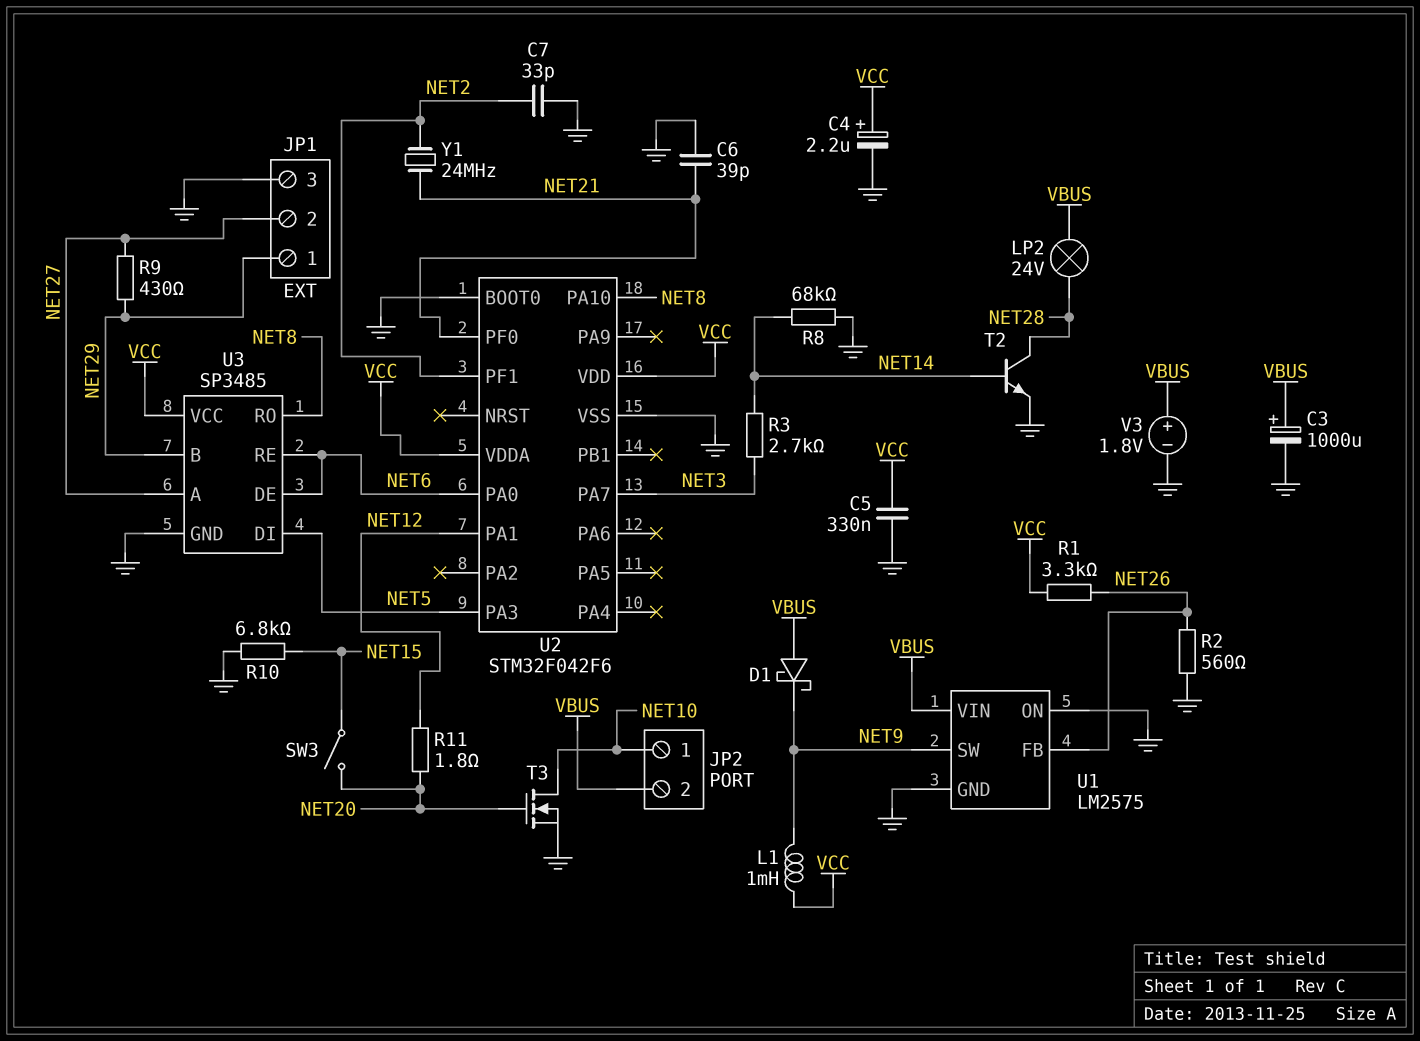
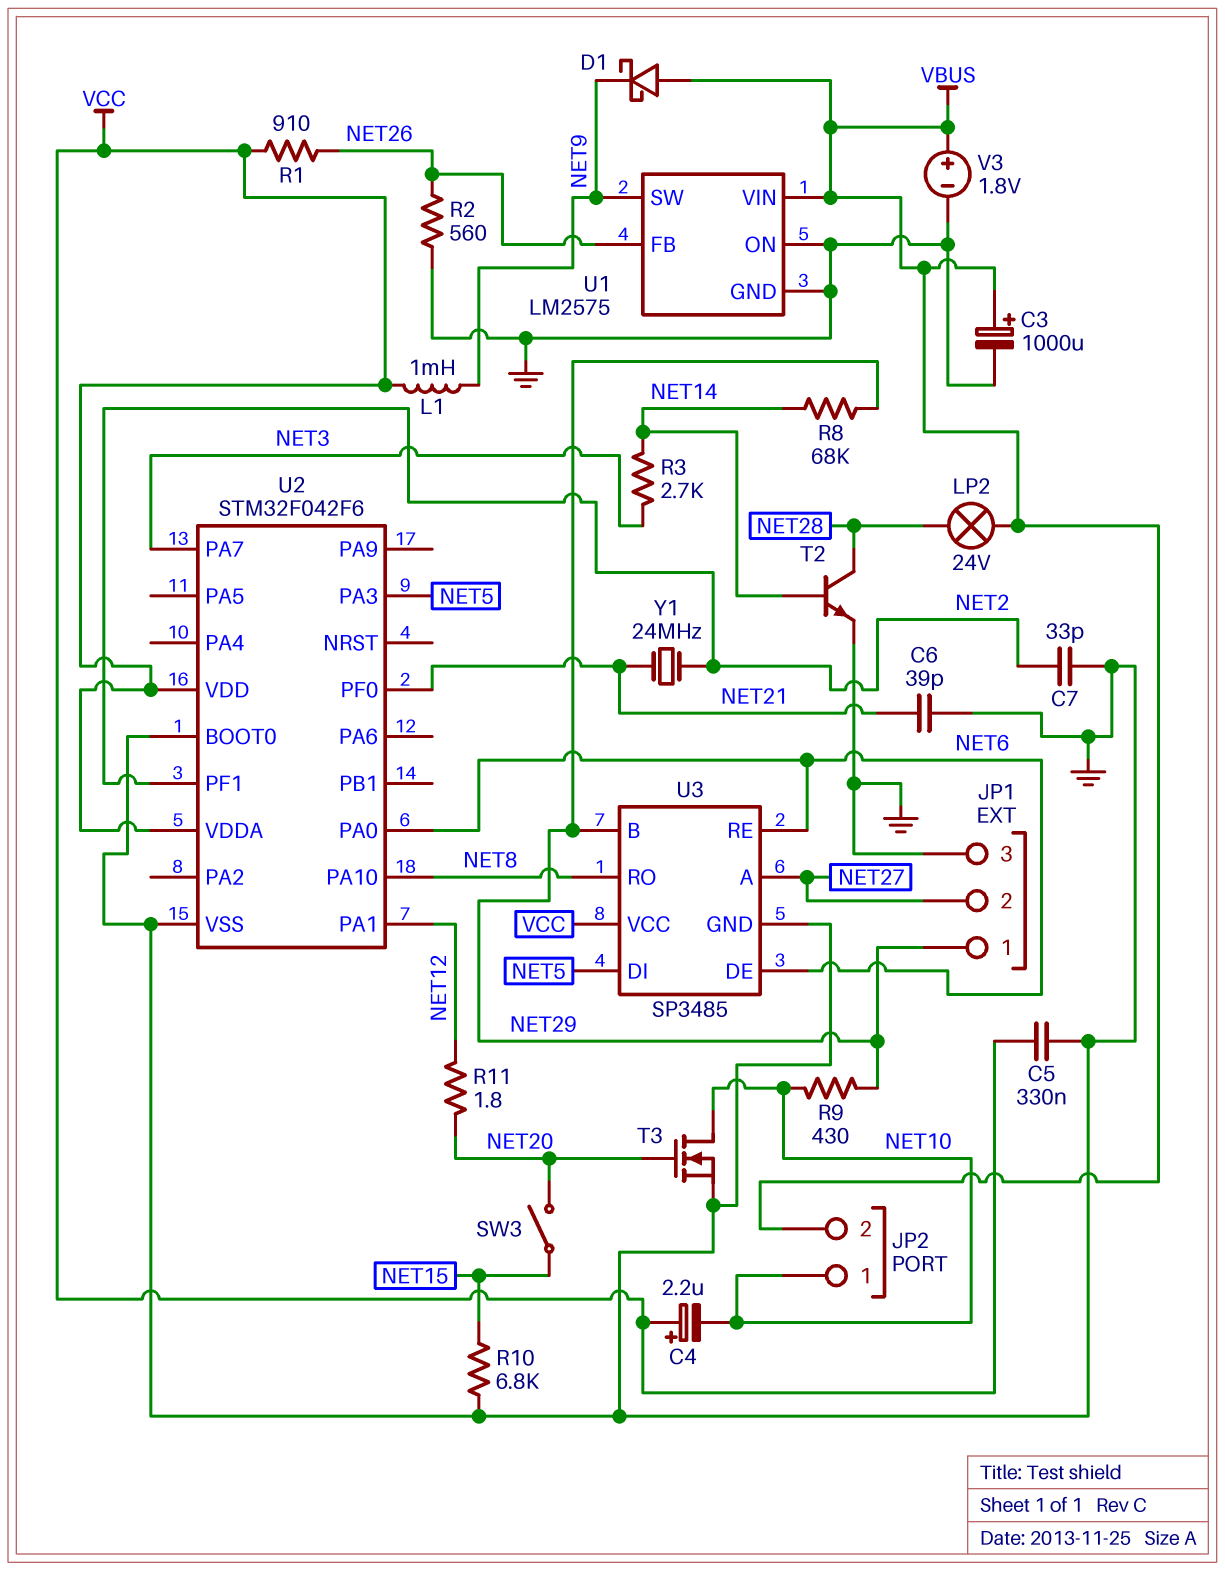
C4: 2.2uF (plus VCC, minus GND) -> 2.2uF (plus VCC, minus NET10)
R1: 3.3k (NET26, VCC) -> 910 (NET26, VCC)
R8: 68k (GND, NET14) -> 68k (NET14, NET29)
R9: 430 (NET27, NET29) -> 430 (NET10, NET29)

